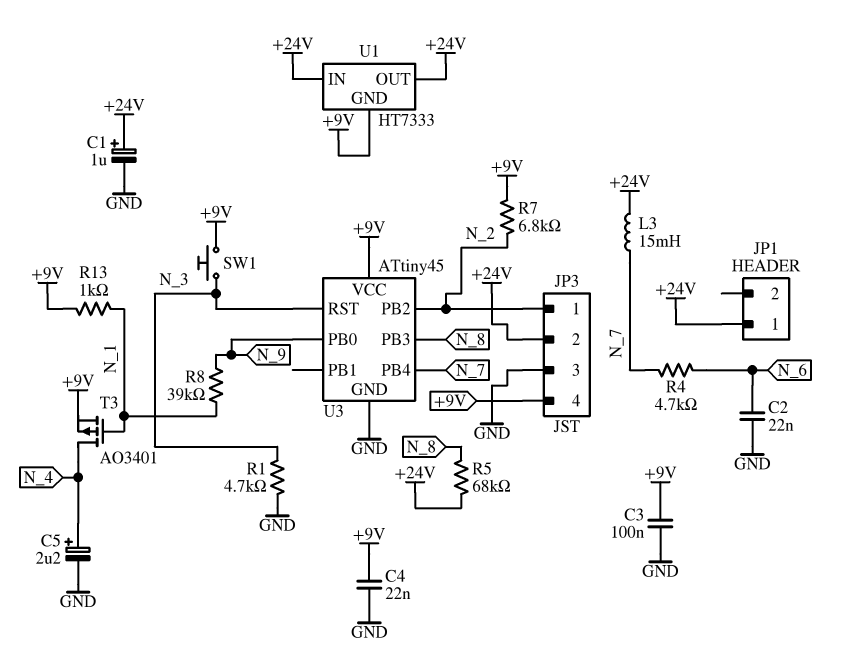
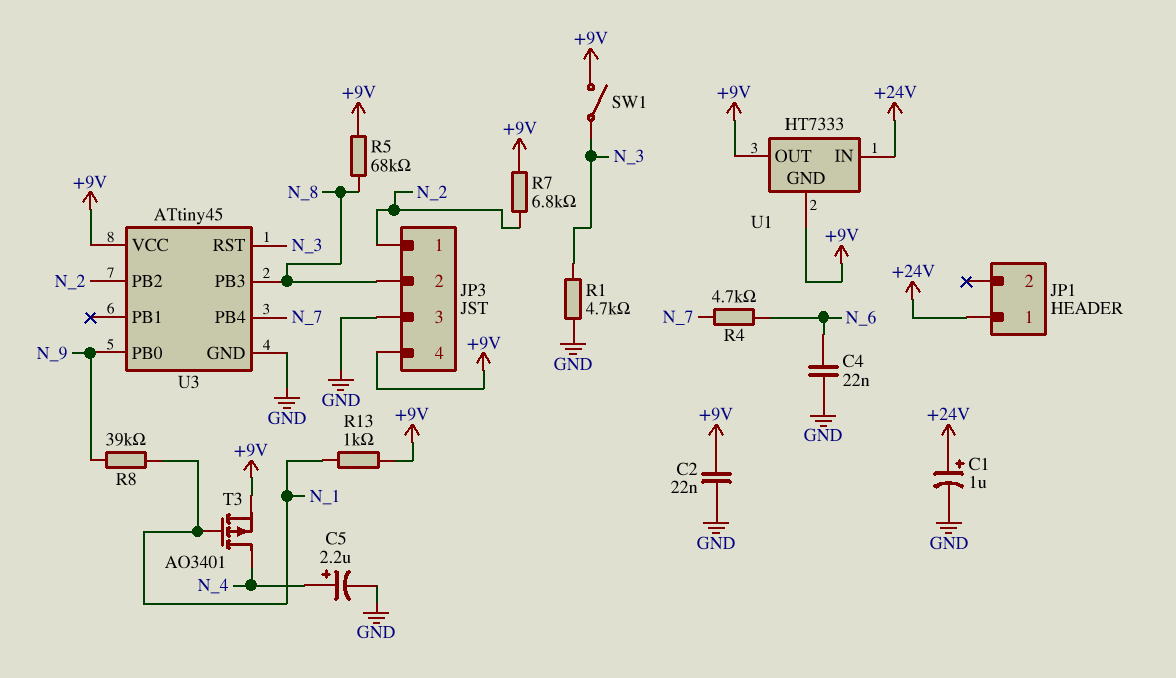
C2: 22nF (GND, N_6) -> 22nF (+9V, GND)
C3: 100nF (+9V, GND) -> none
C4: 22nF (+9V, GND) -> 22nF (GND, N_6)
JP3 pin 2: +24V -> N_8
L3: 15mH (+24V, N_7) -> none
R5: 68k (+24V, N_8) -> 68k (+9V, N_8)
SW1: button (+9V, N_3) -> switch (+9V, N_3)
U1 pin OUT: +24V -> +9V

